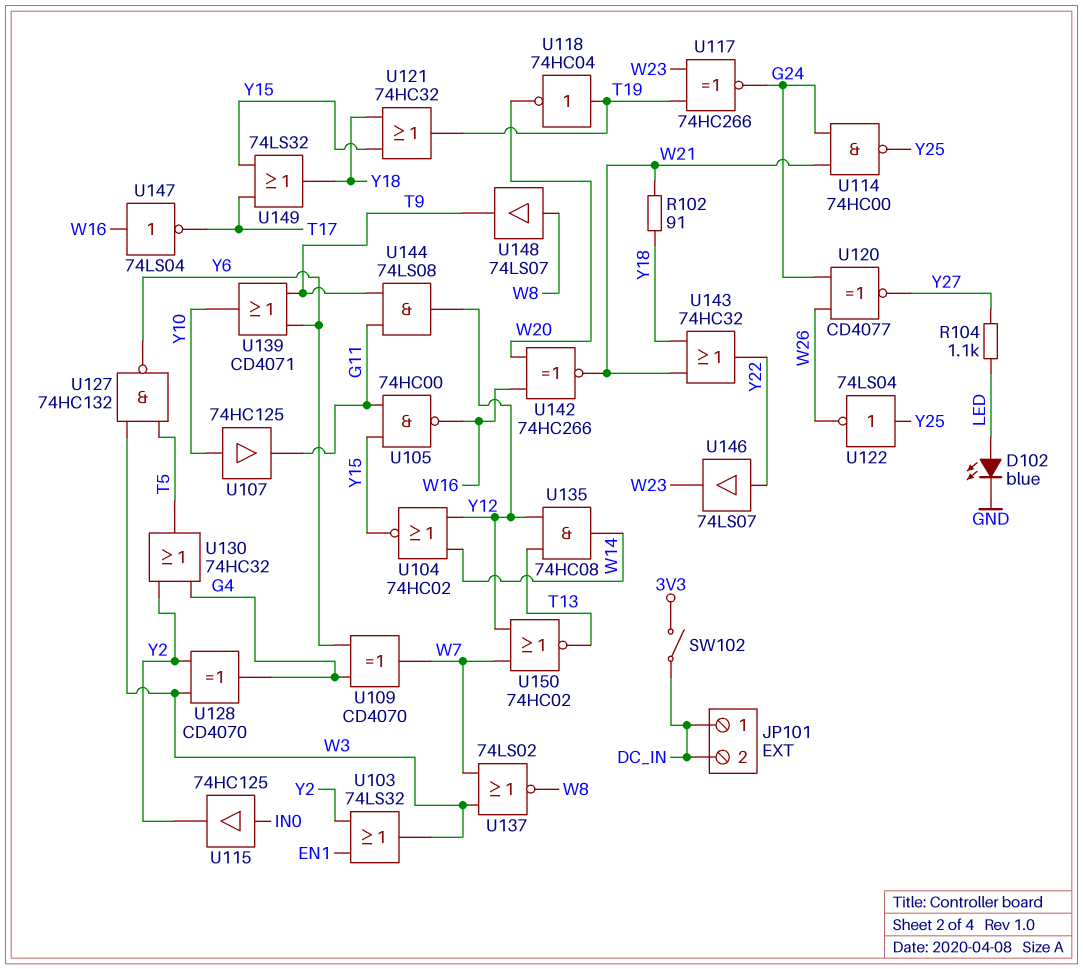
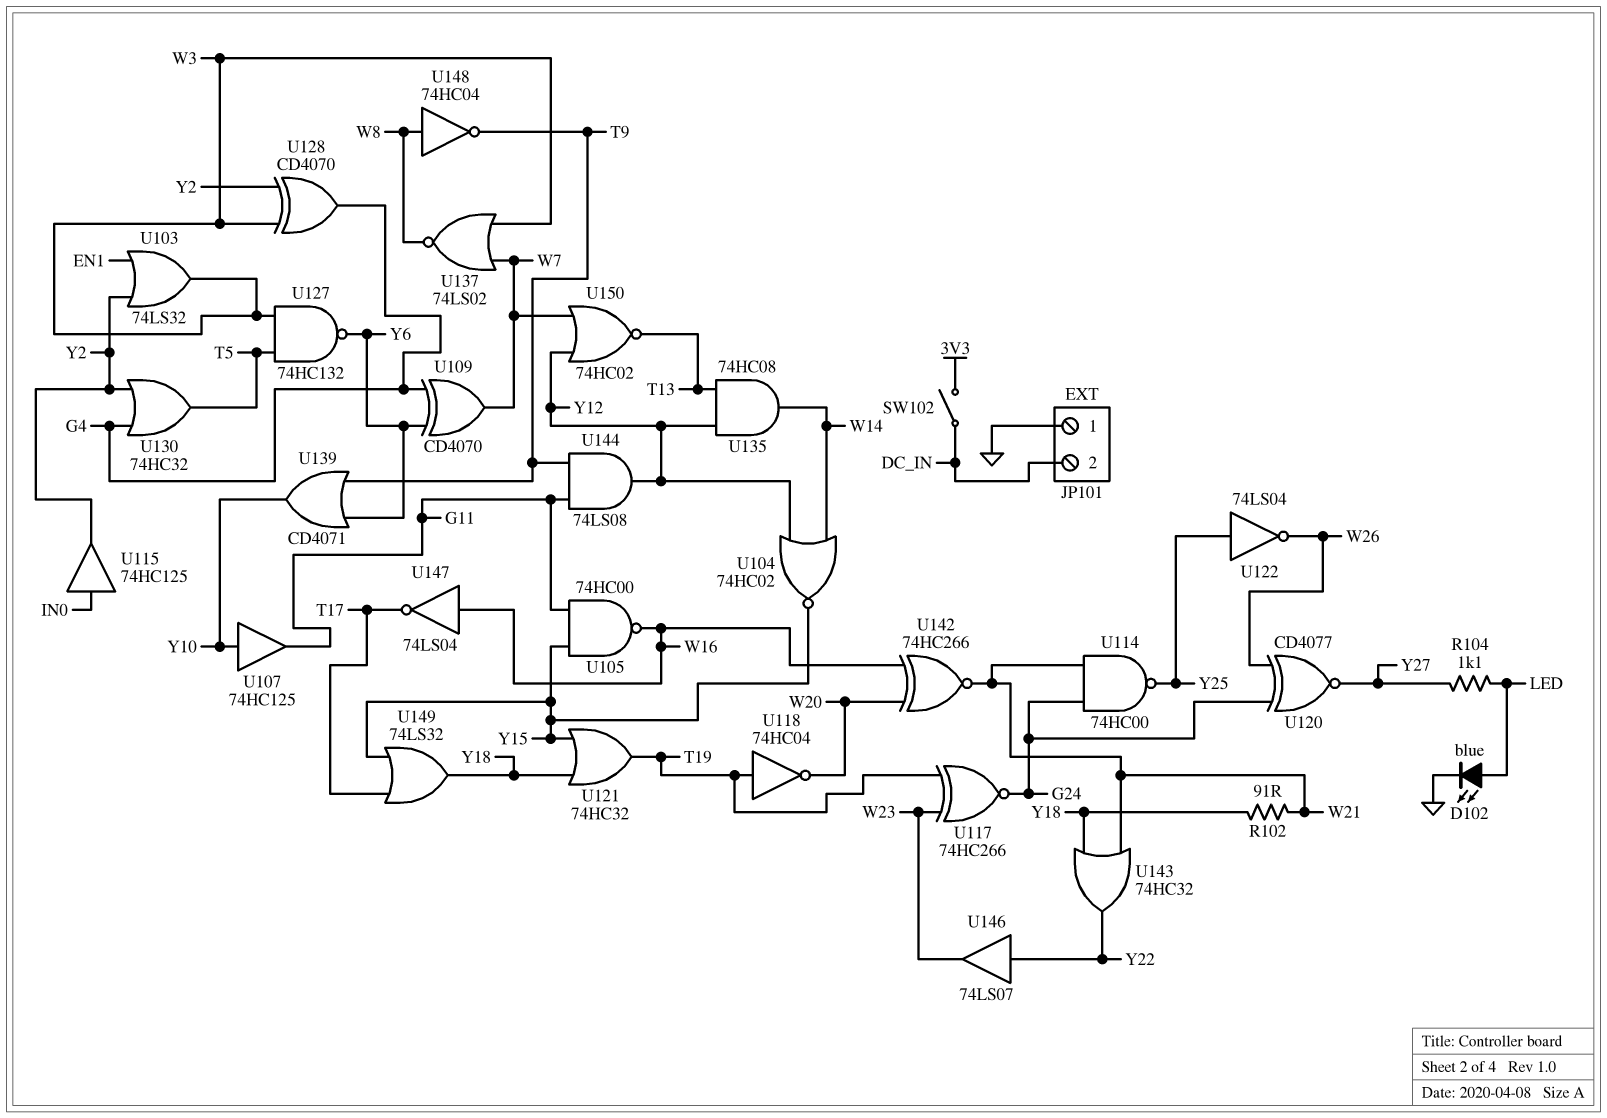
JP101 pin 1: DC_IN -> GND
U148: buffer 74LS07 (in W8, out T9) -> NOT 74HC04 (in W8, out T9)

